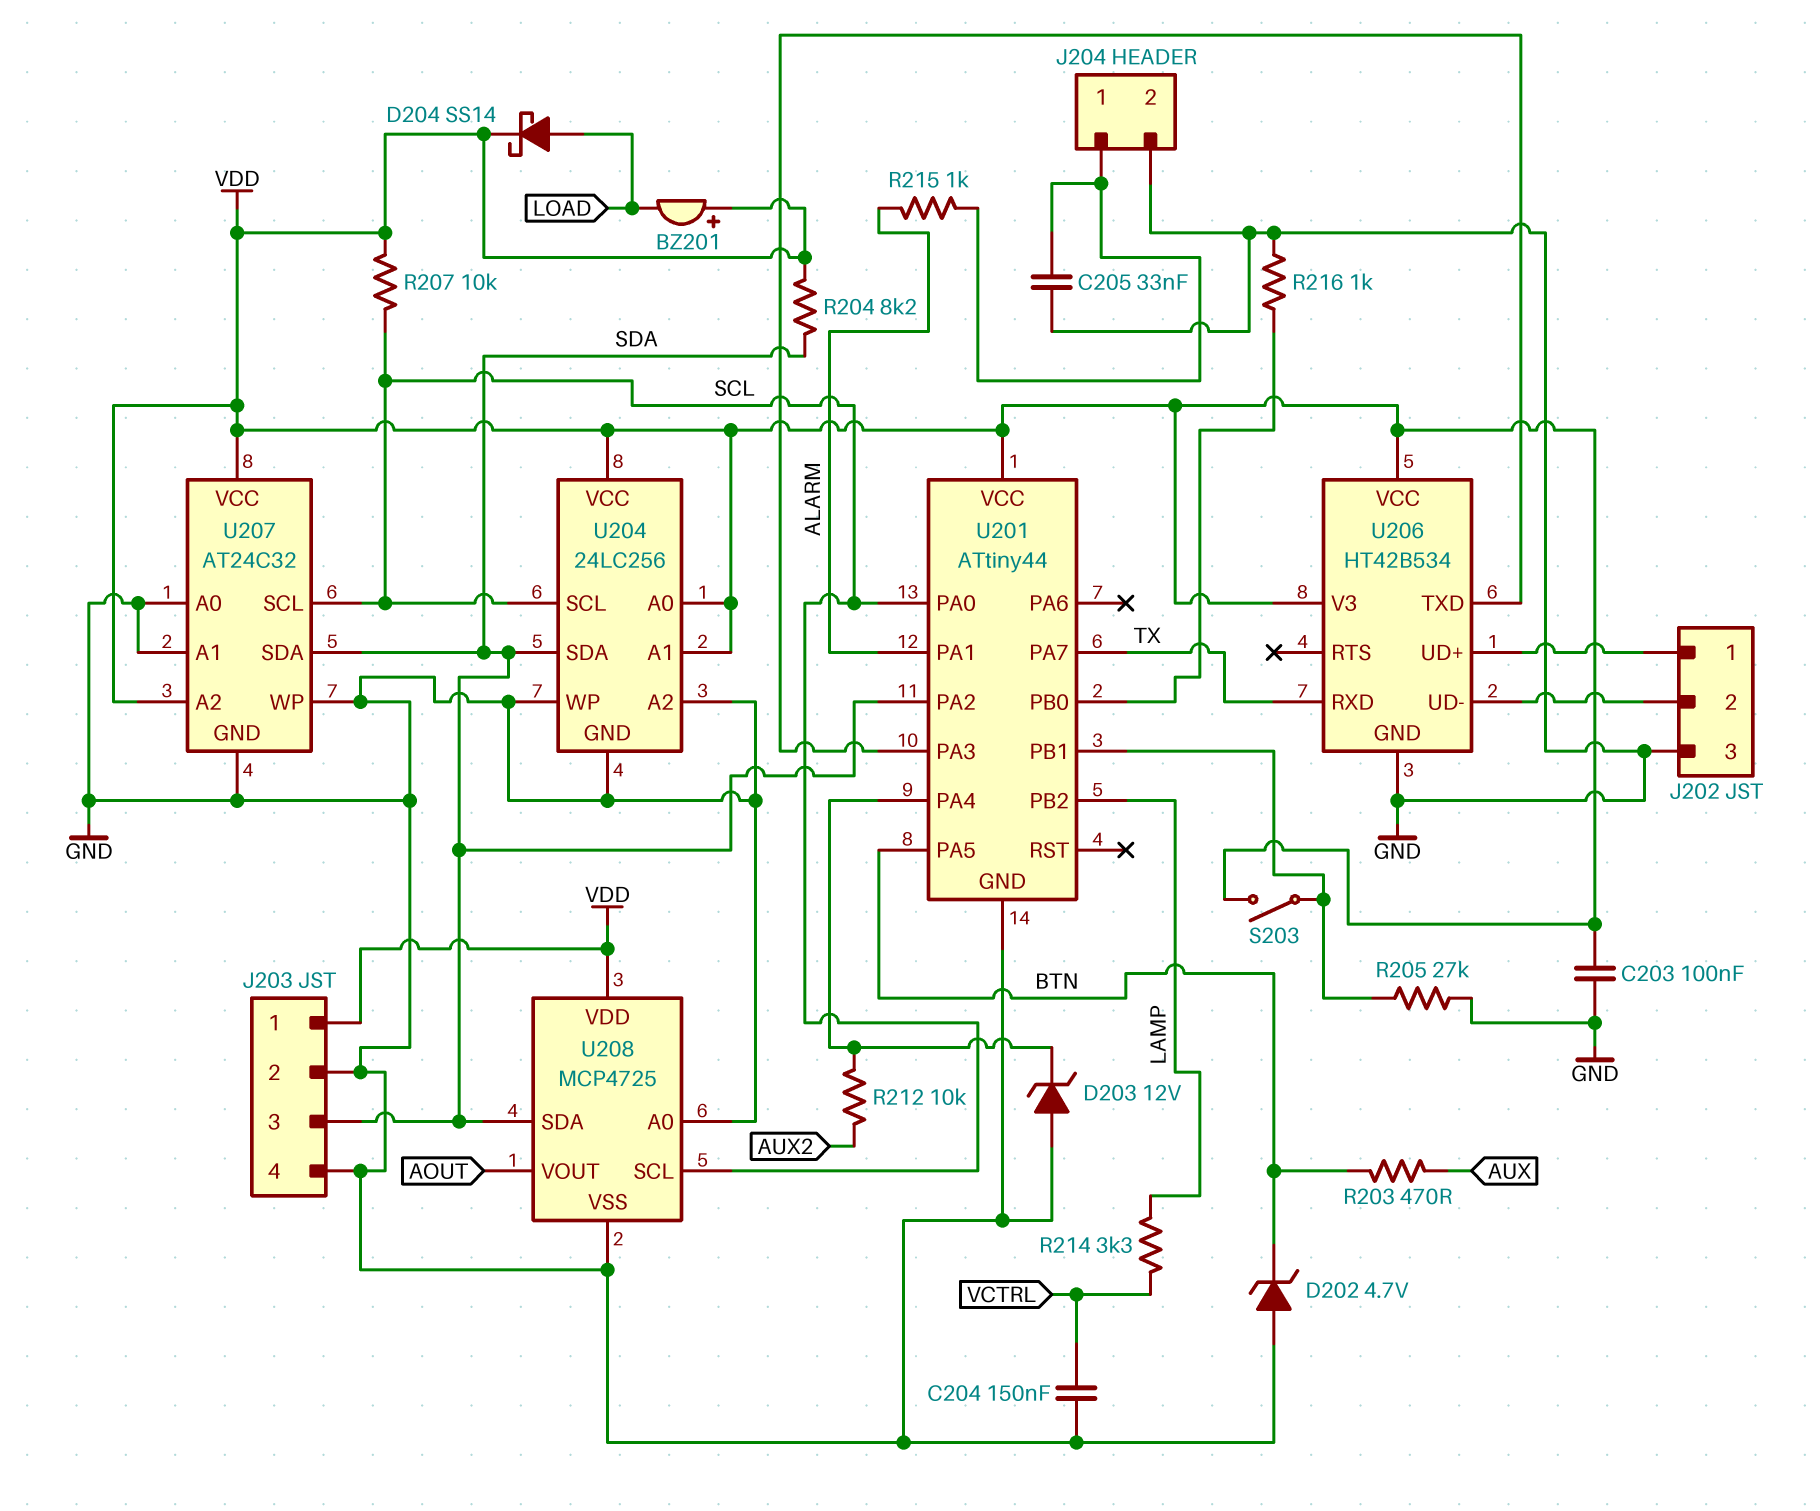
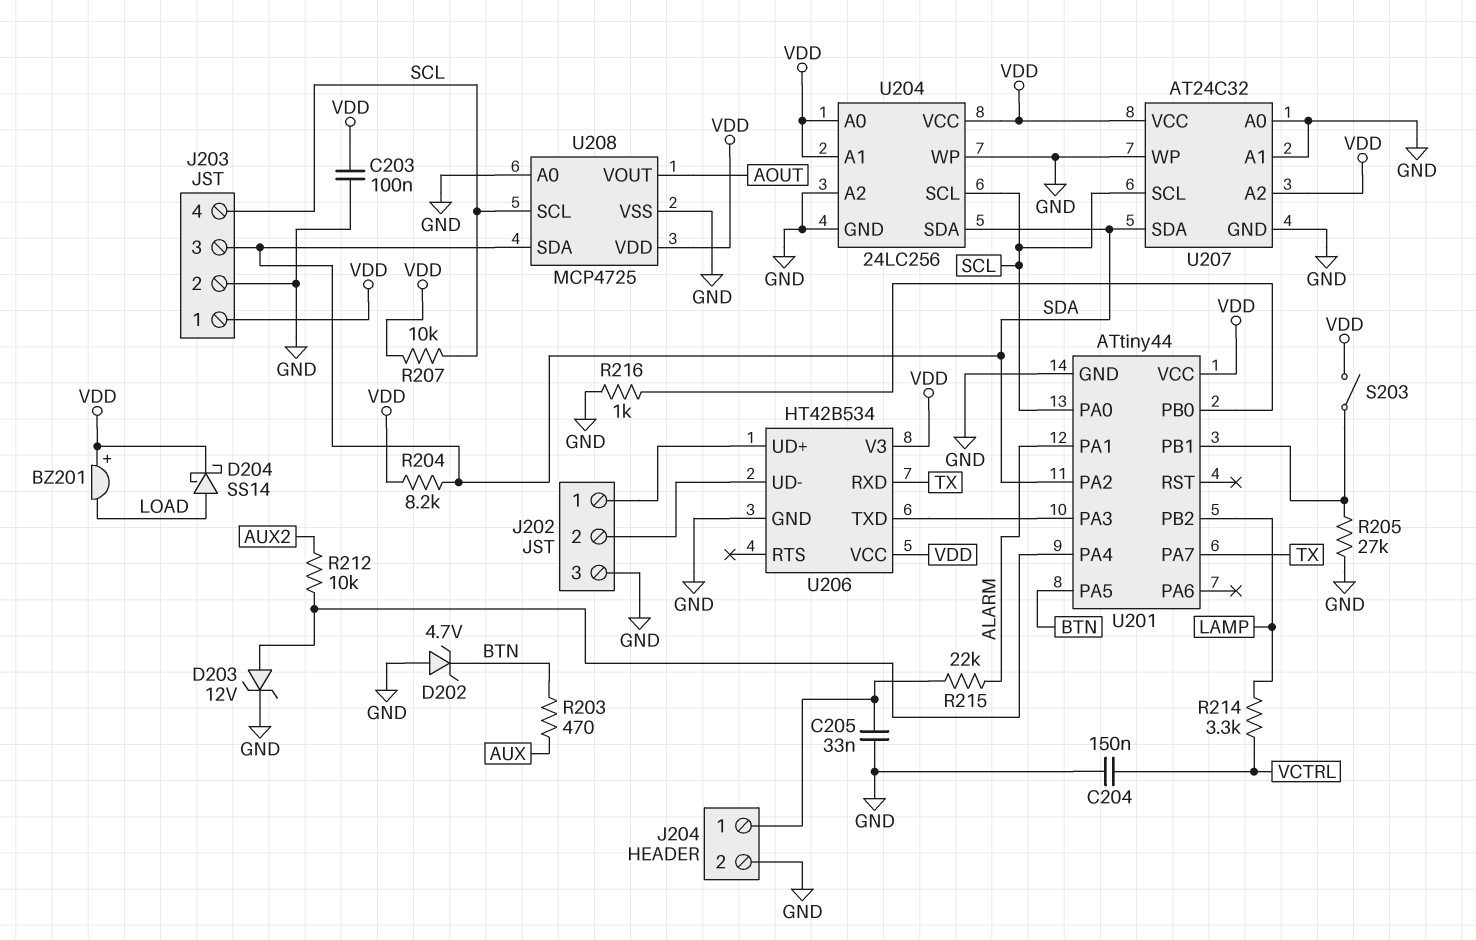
D203: zener 12V (A GND, K U201/PA4) -> zener 12V (A U201/PA4, K GND)
J203 pin 4: GND -> SCL
R215: 1k (ALARM, J204/1) -> 22k (ALARM, J204/1)

